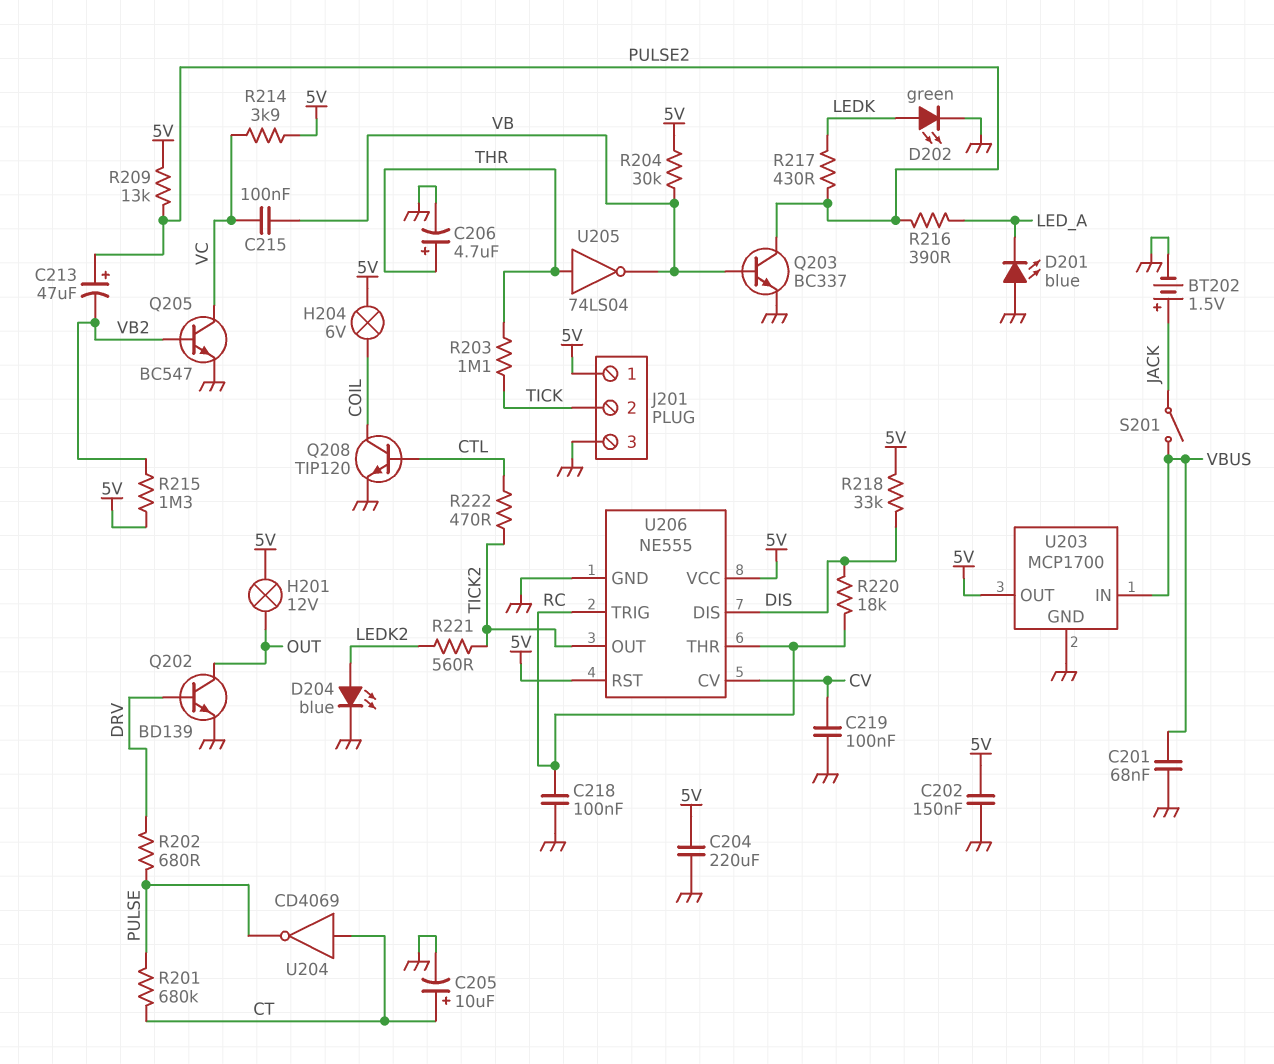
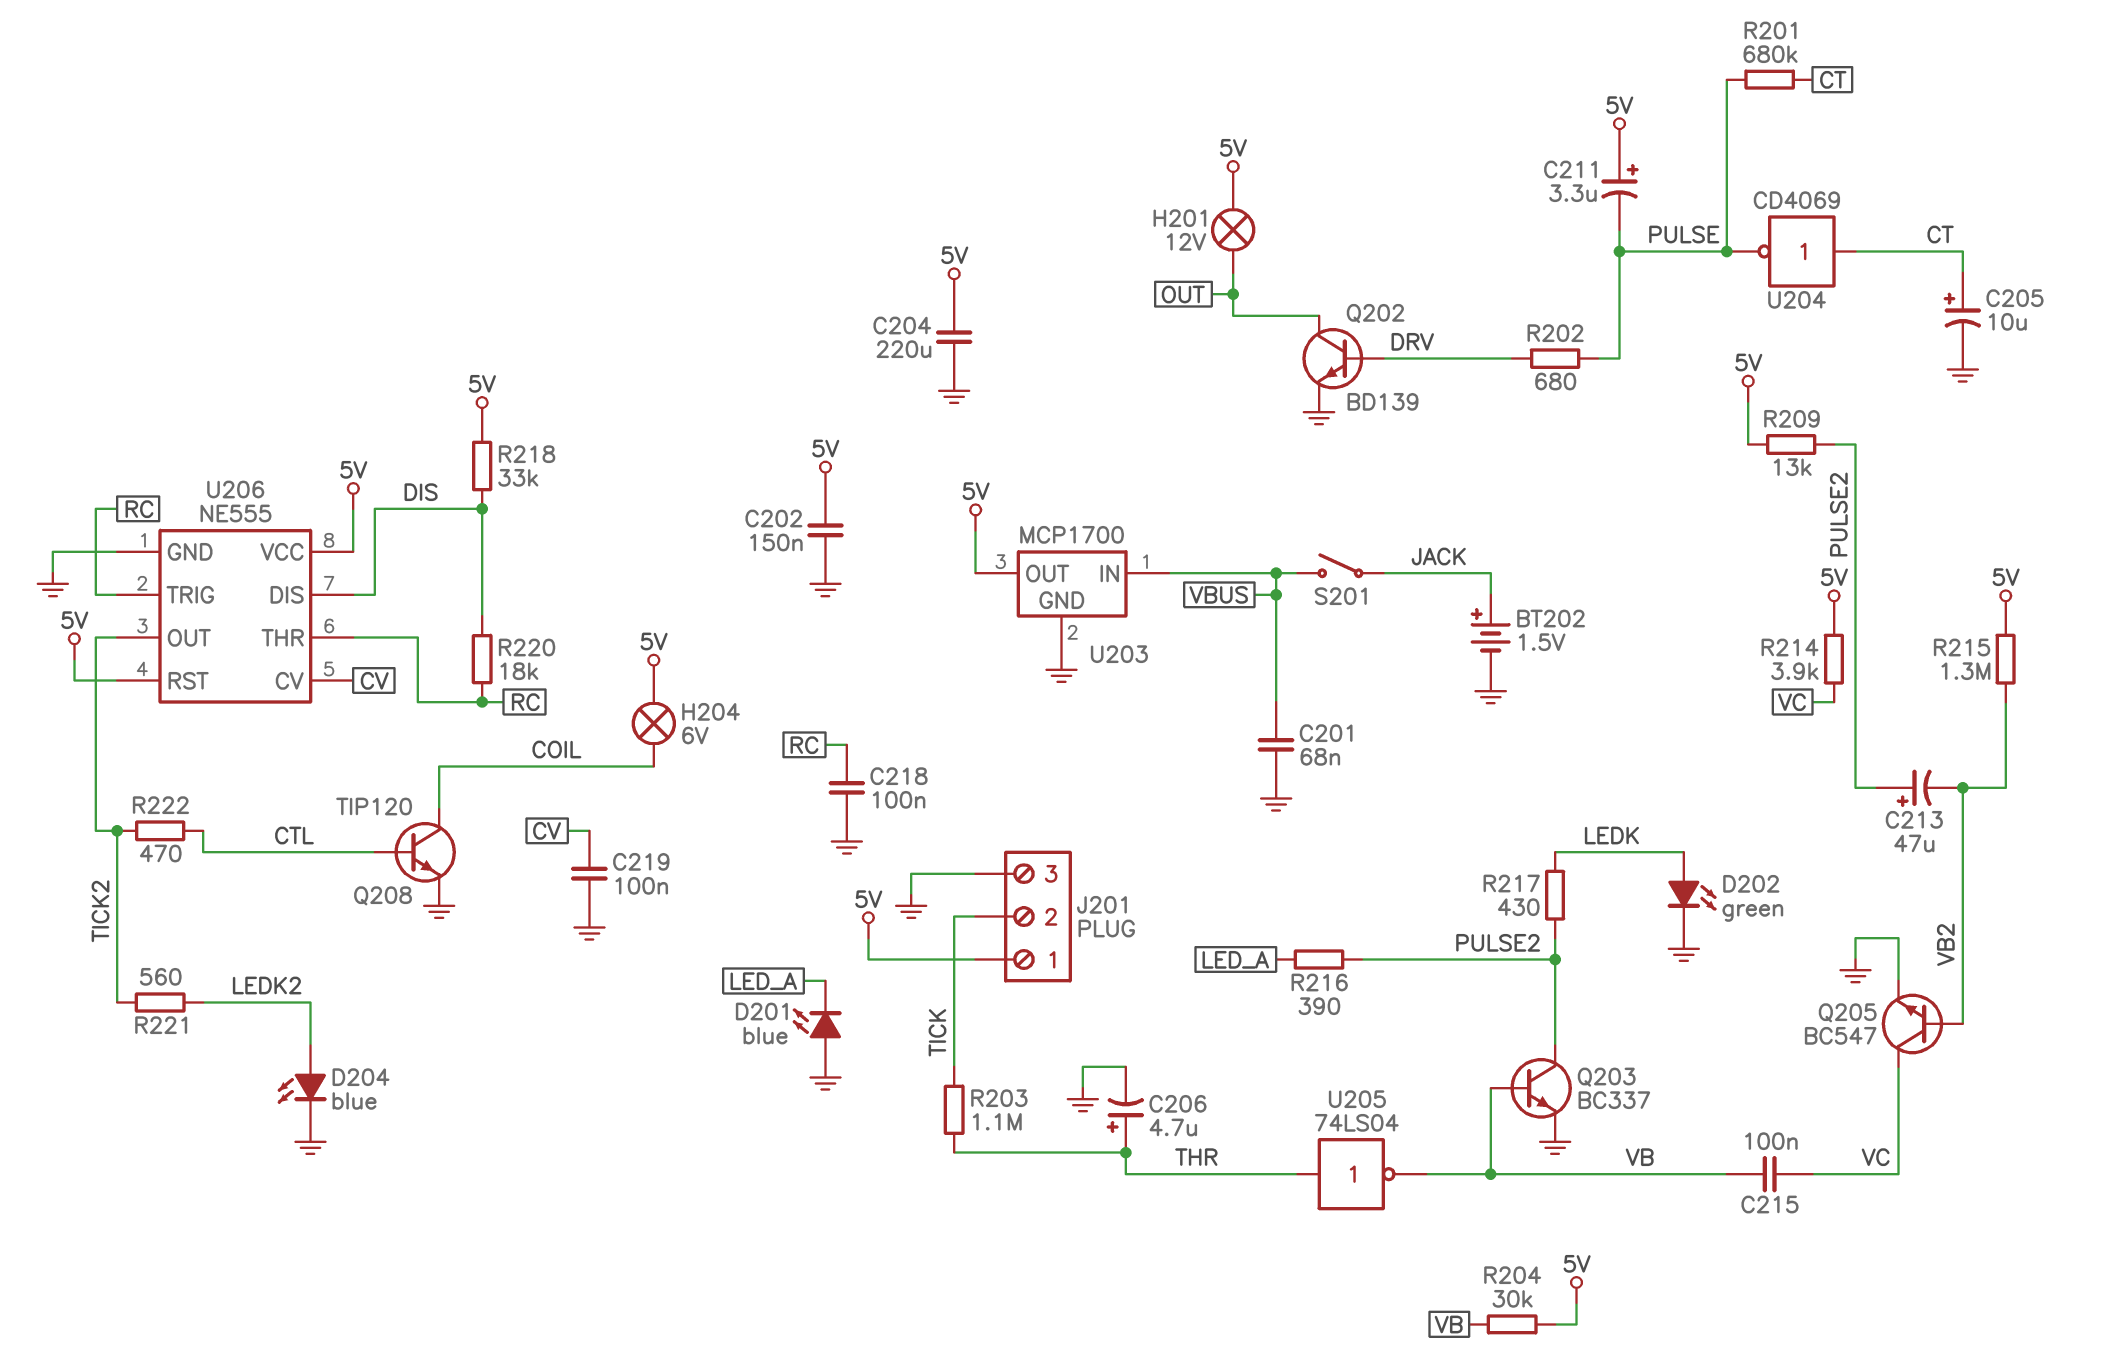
C211: none -> 3.3uF (plus 5V, minus PULSE)

